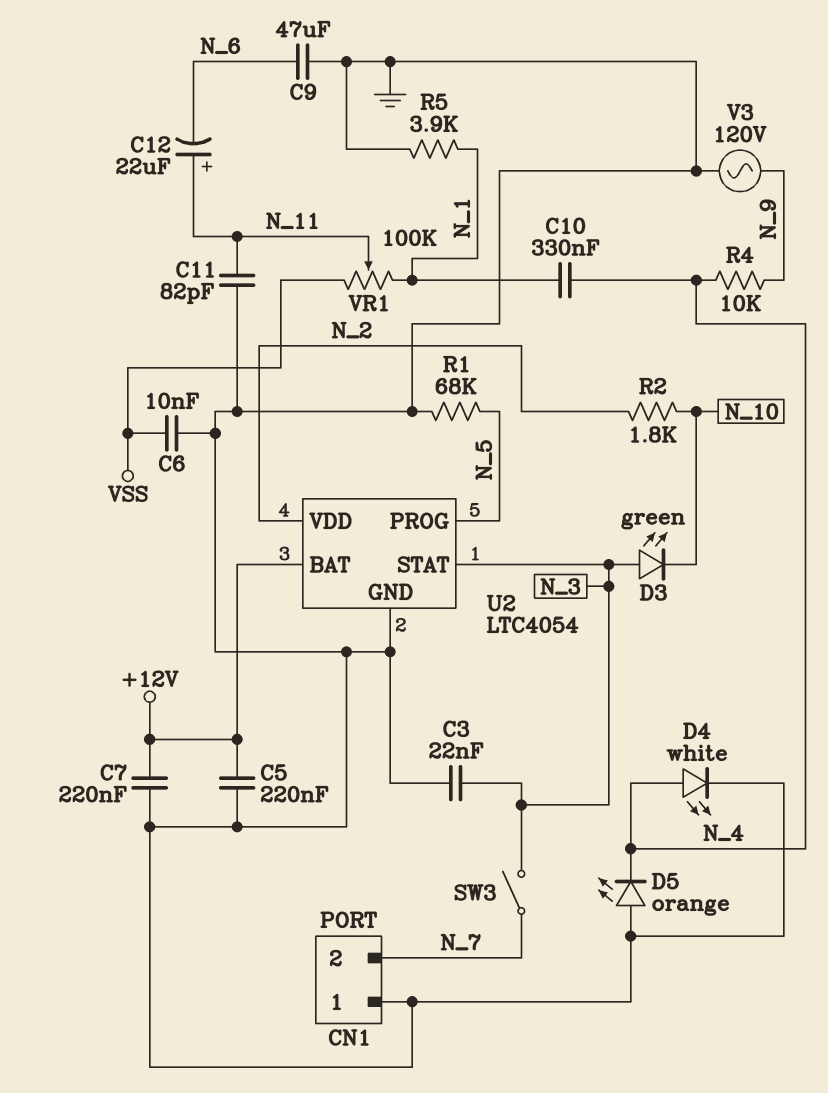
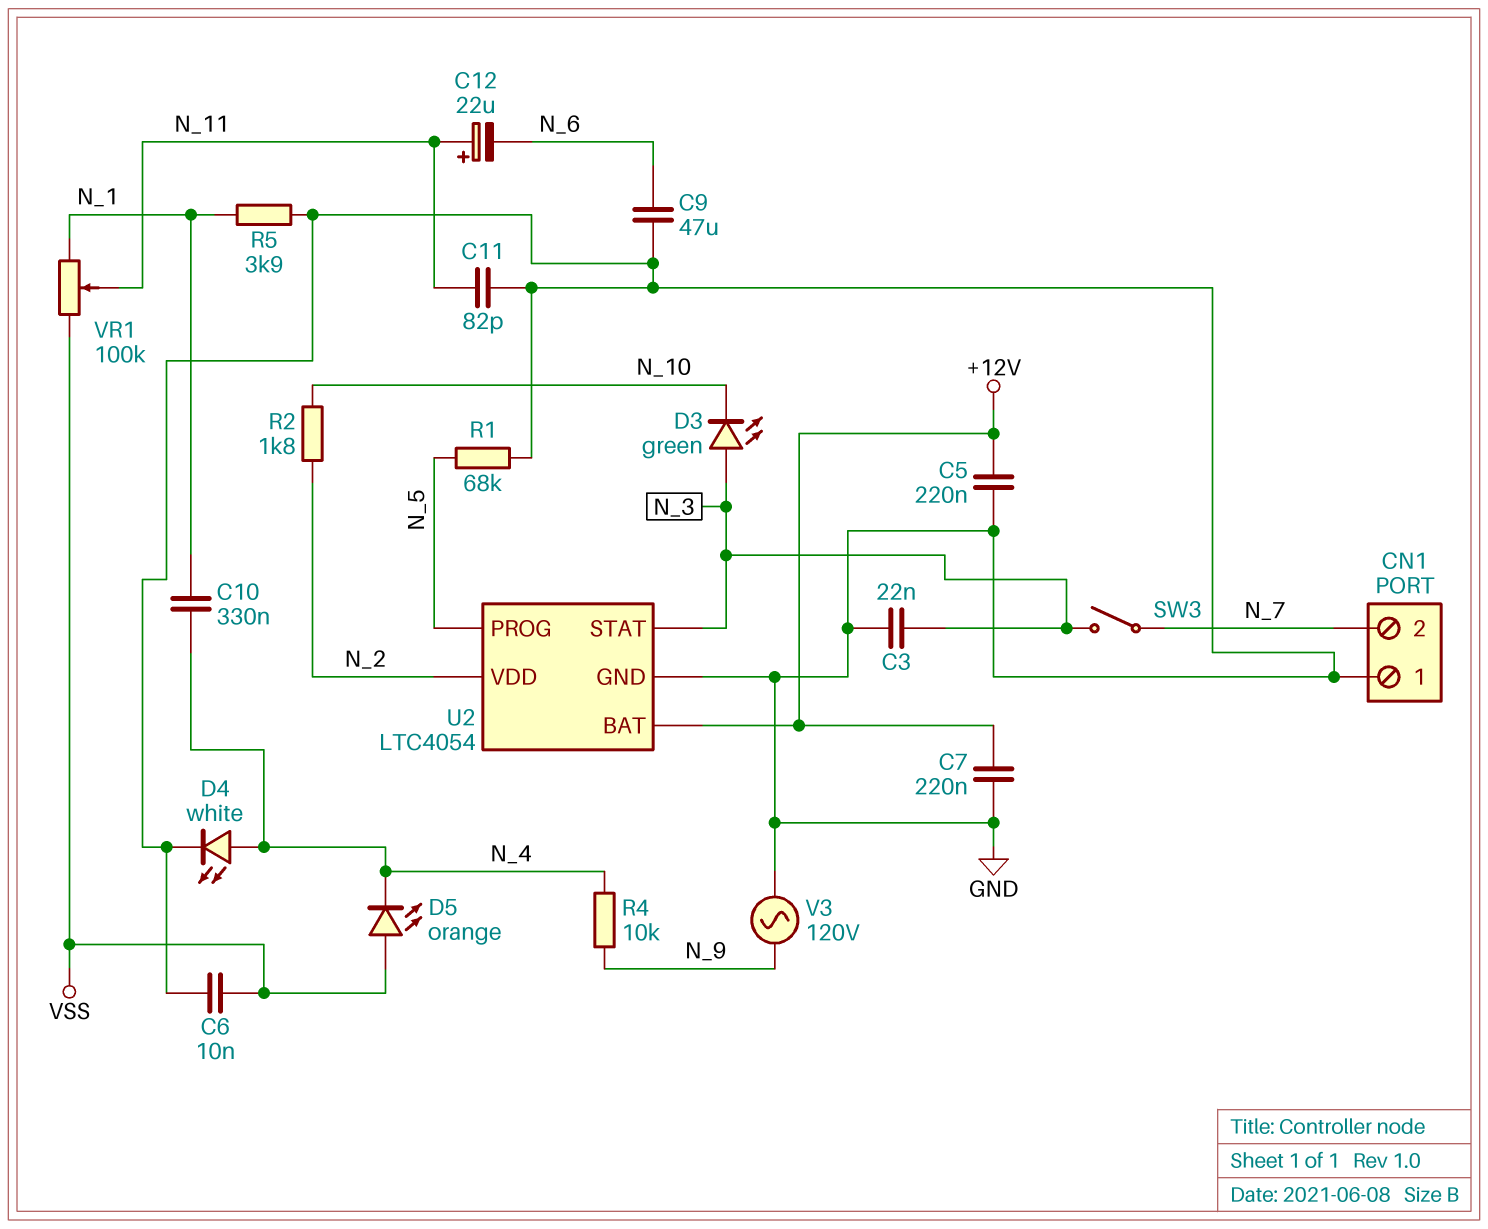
D5: LED orange (A GND, K N_4) -> LED orange (A VSS, K N_4)

